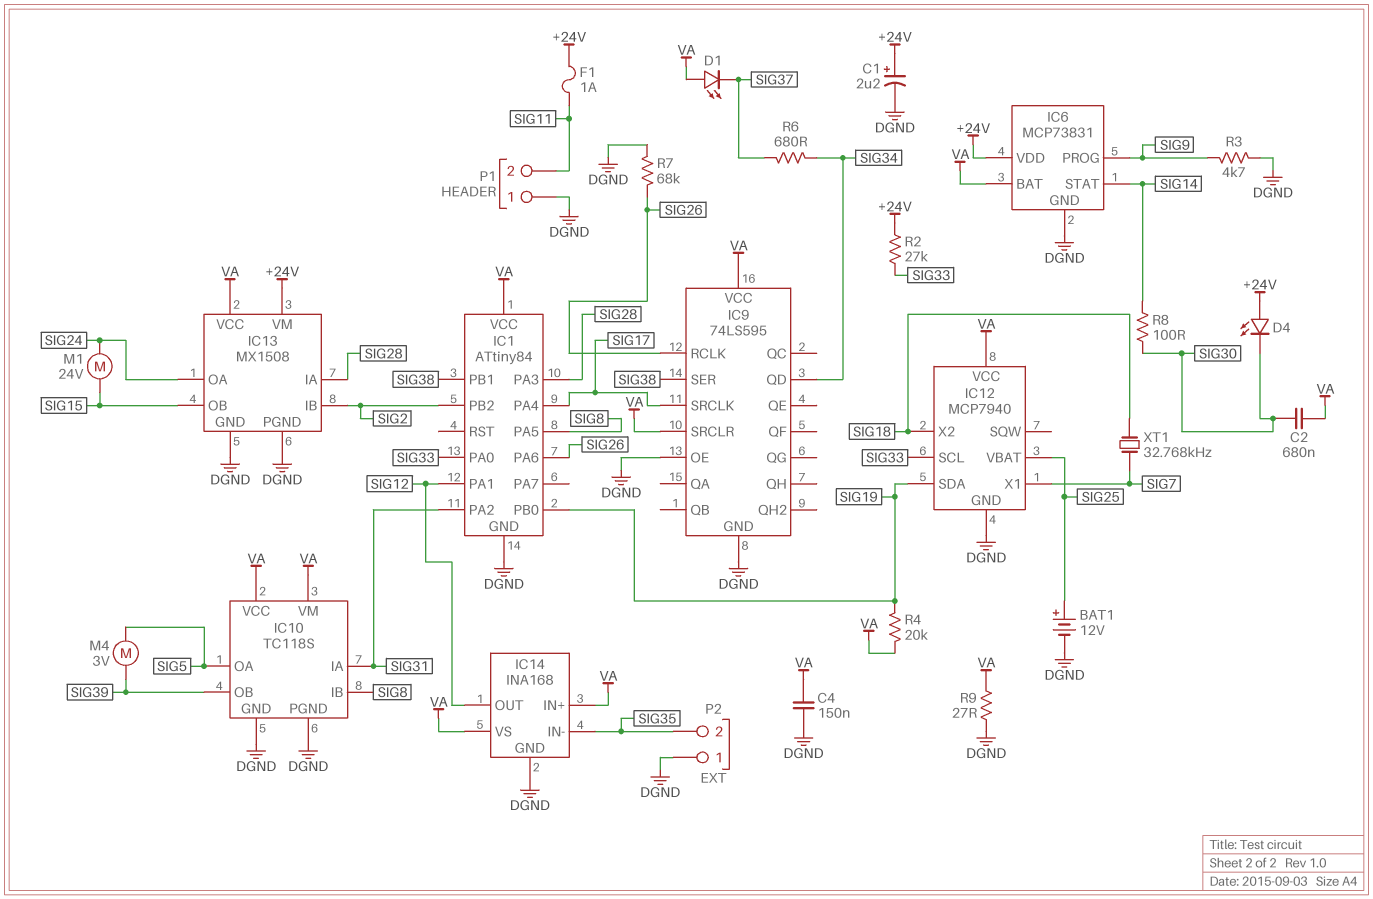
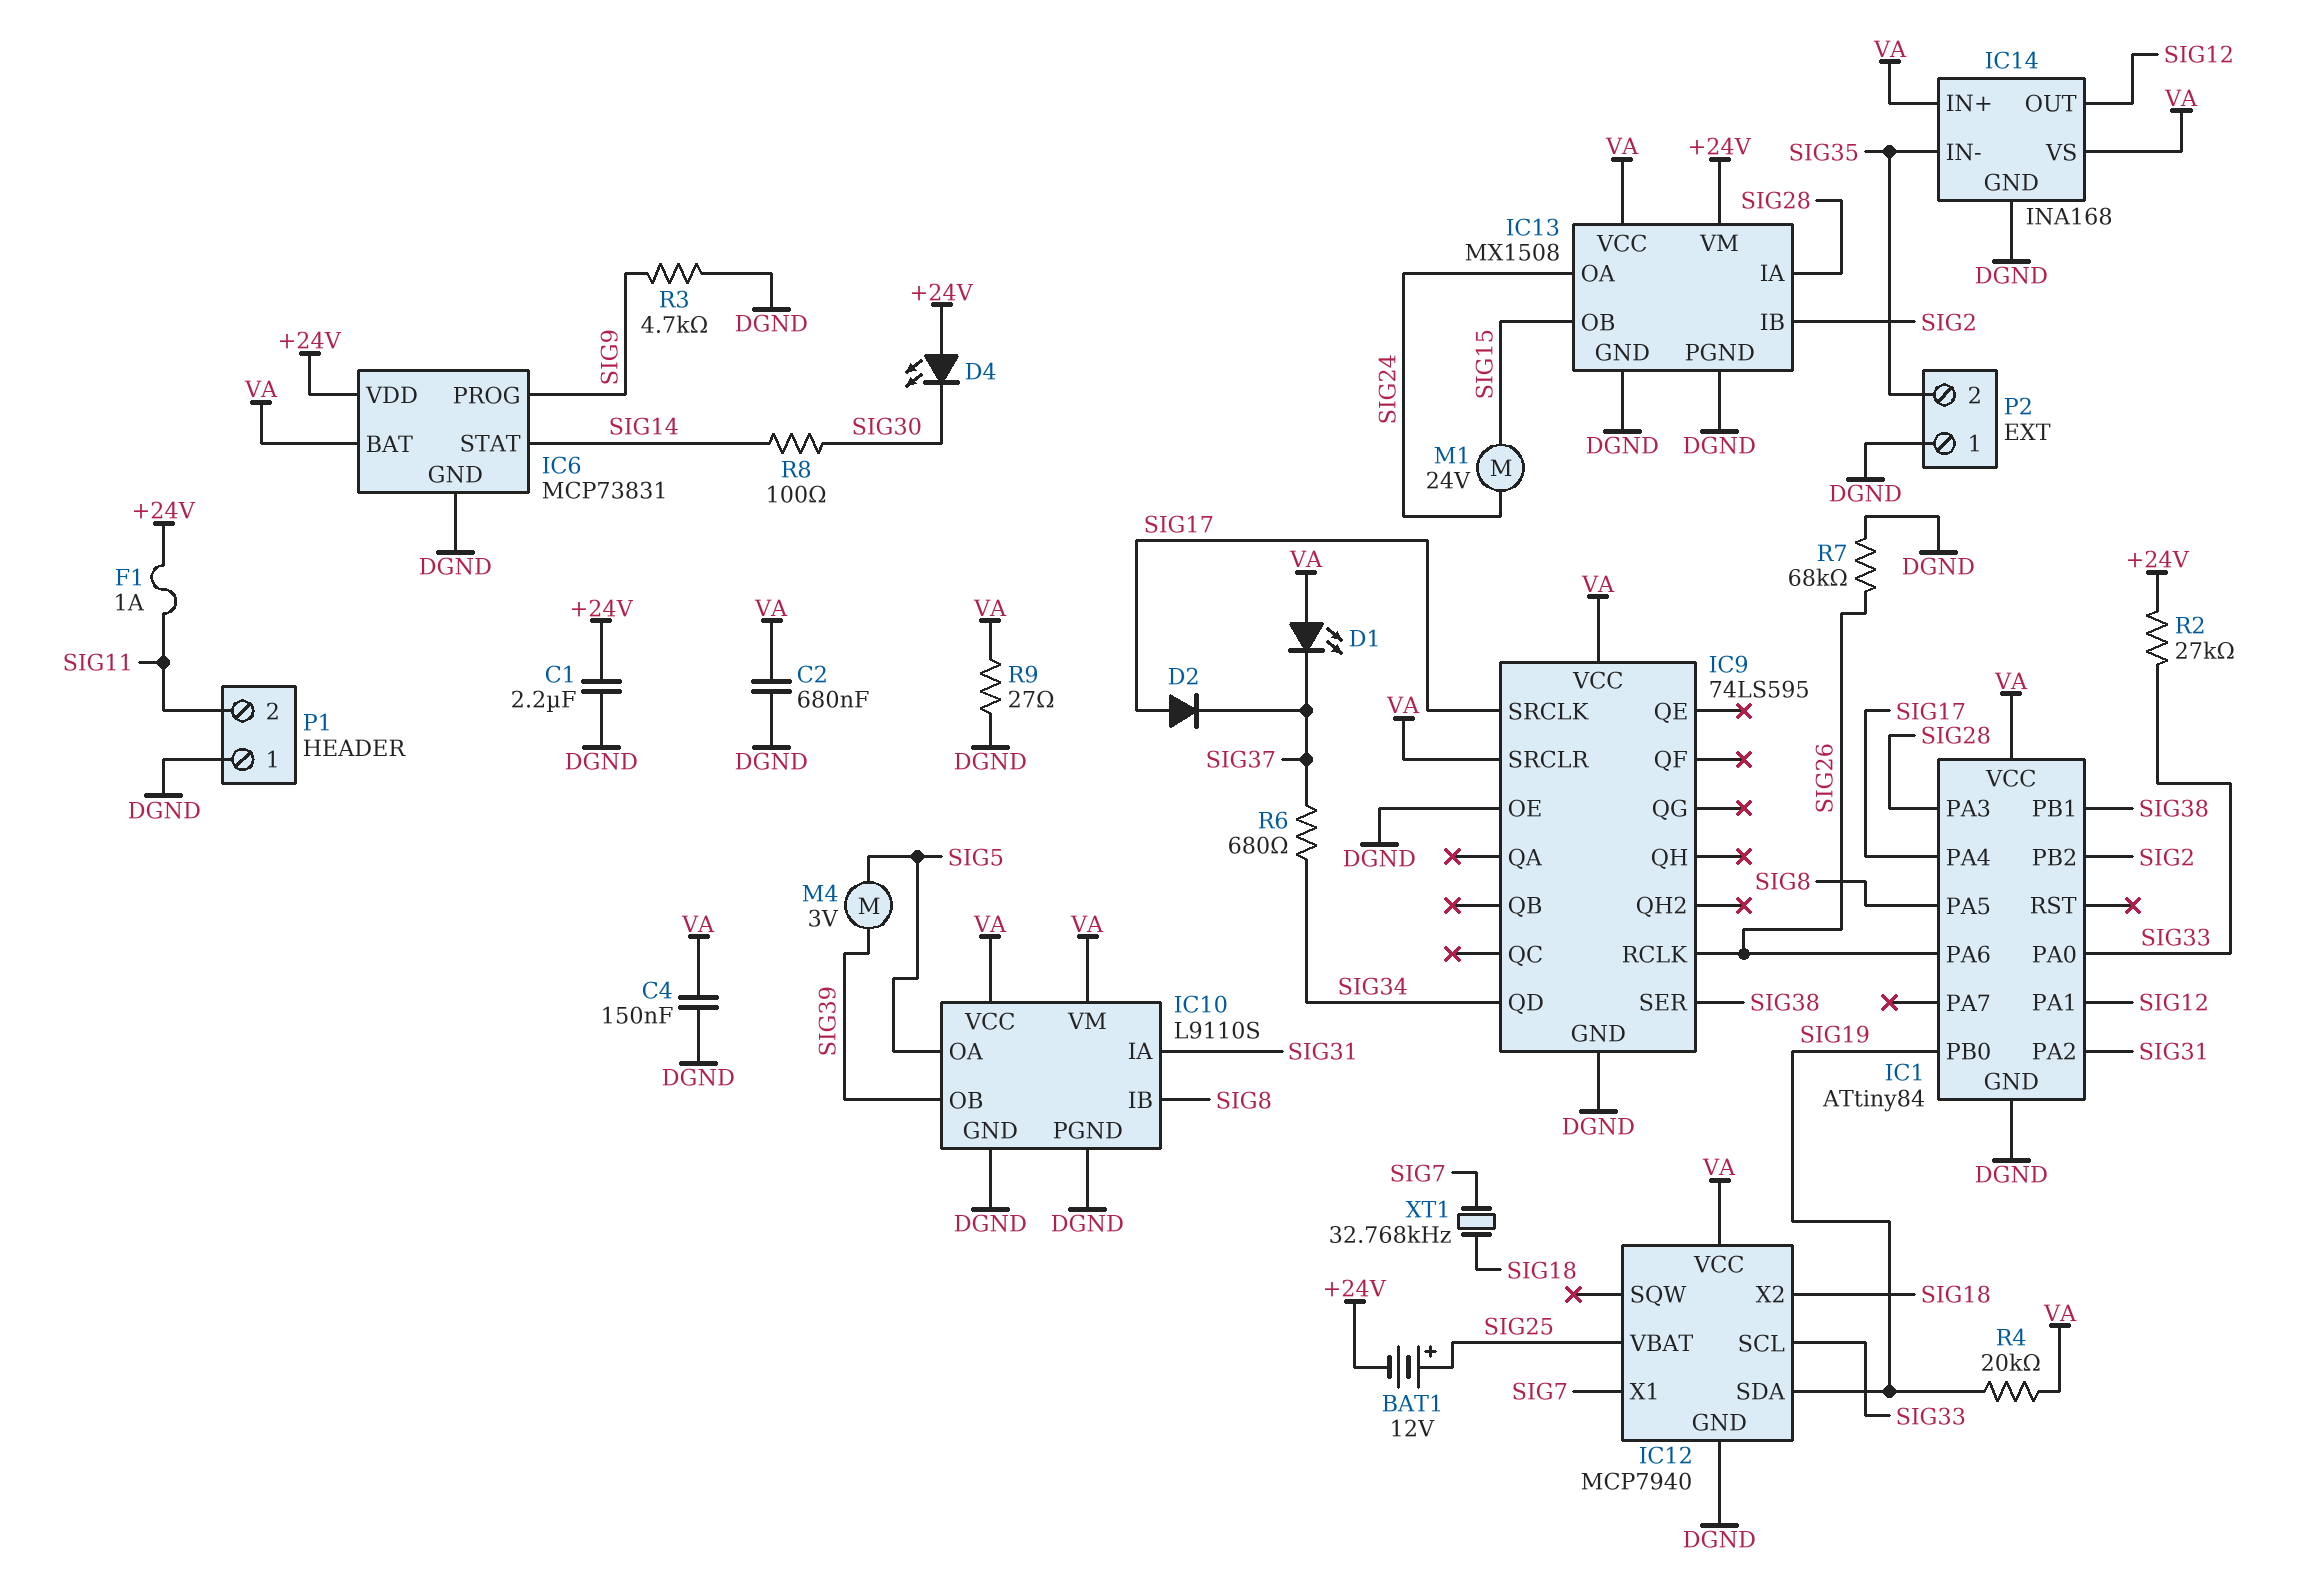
BAT1: 12V (plus SIG25, minus DGND) -> 12V (plus SIG25, minus +24V)
C1: 2.2uF (plus +24V, minus DGND) -> 2.2uF (+24V, DGND)
C2: 680nF (SIG30, VA) -> 680nF (DGND, VA)
D2: none -> diode (A SIG17, K SIG37)
IC10: TC118S -> L9110S

